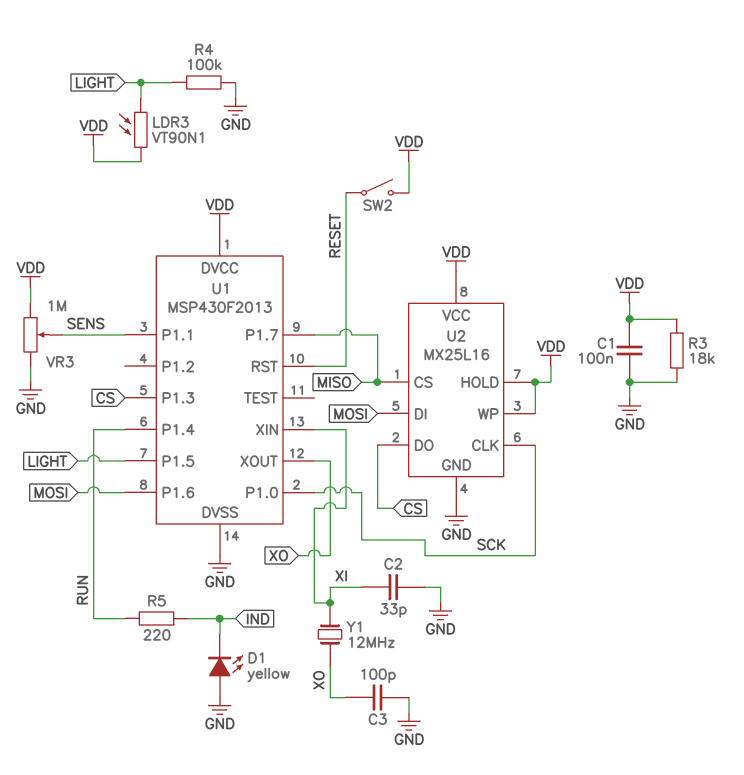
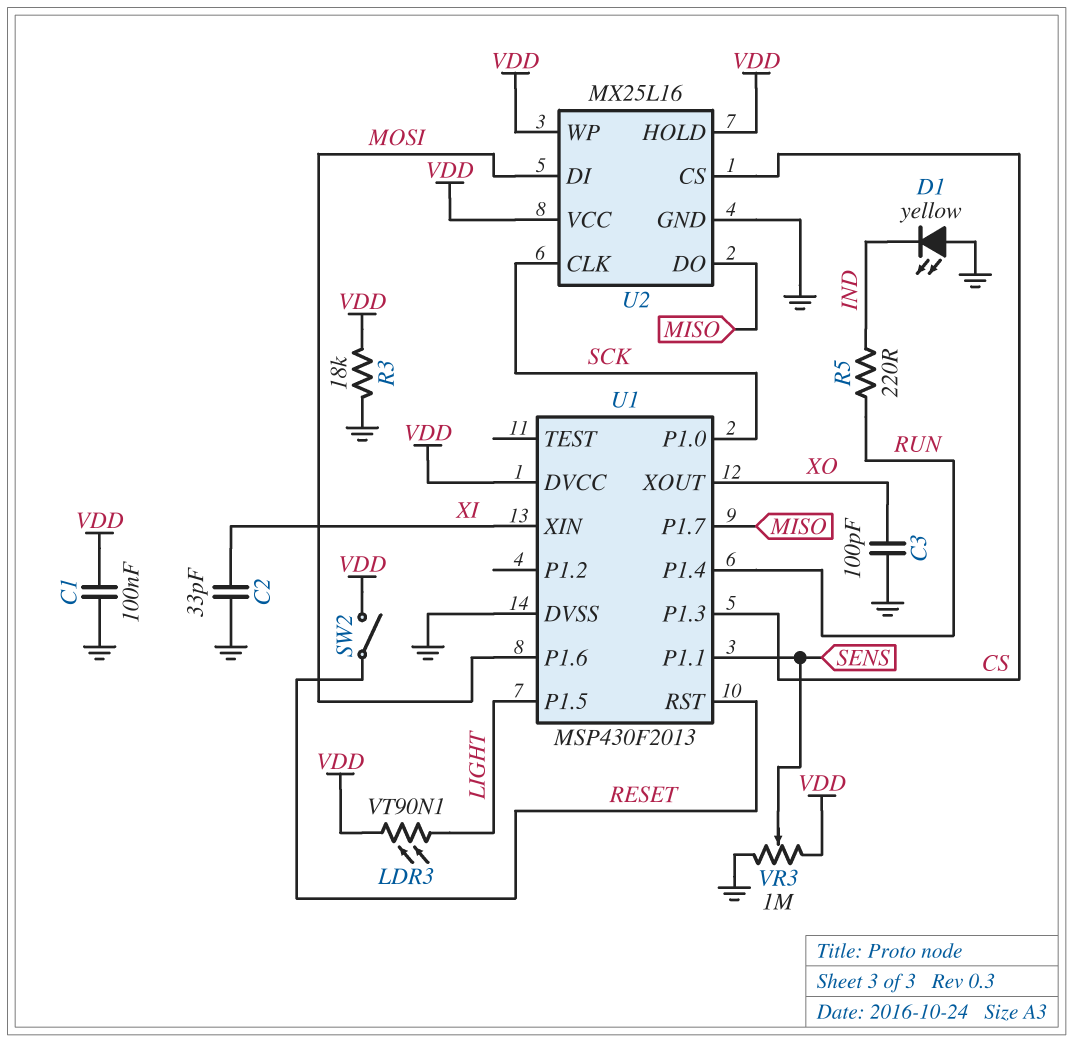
R4: 100k (GND, LIGHT) -> none
U2 pin CS: MISO -> CS
U2 pin DO: CS -> MISO
Y1: 12MHz (XI, XO) -> none

